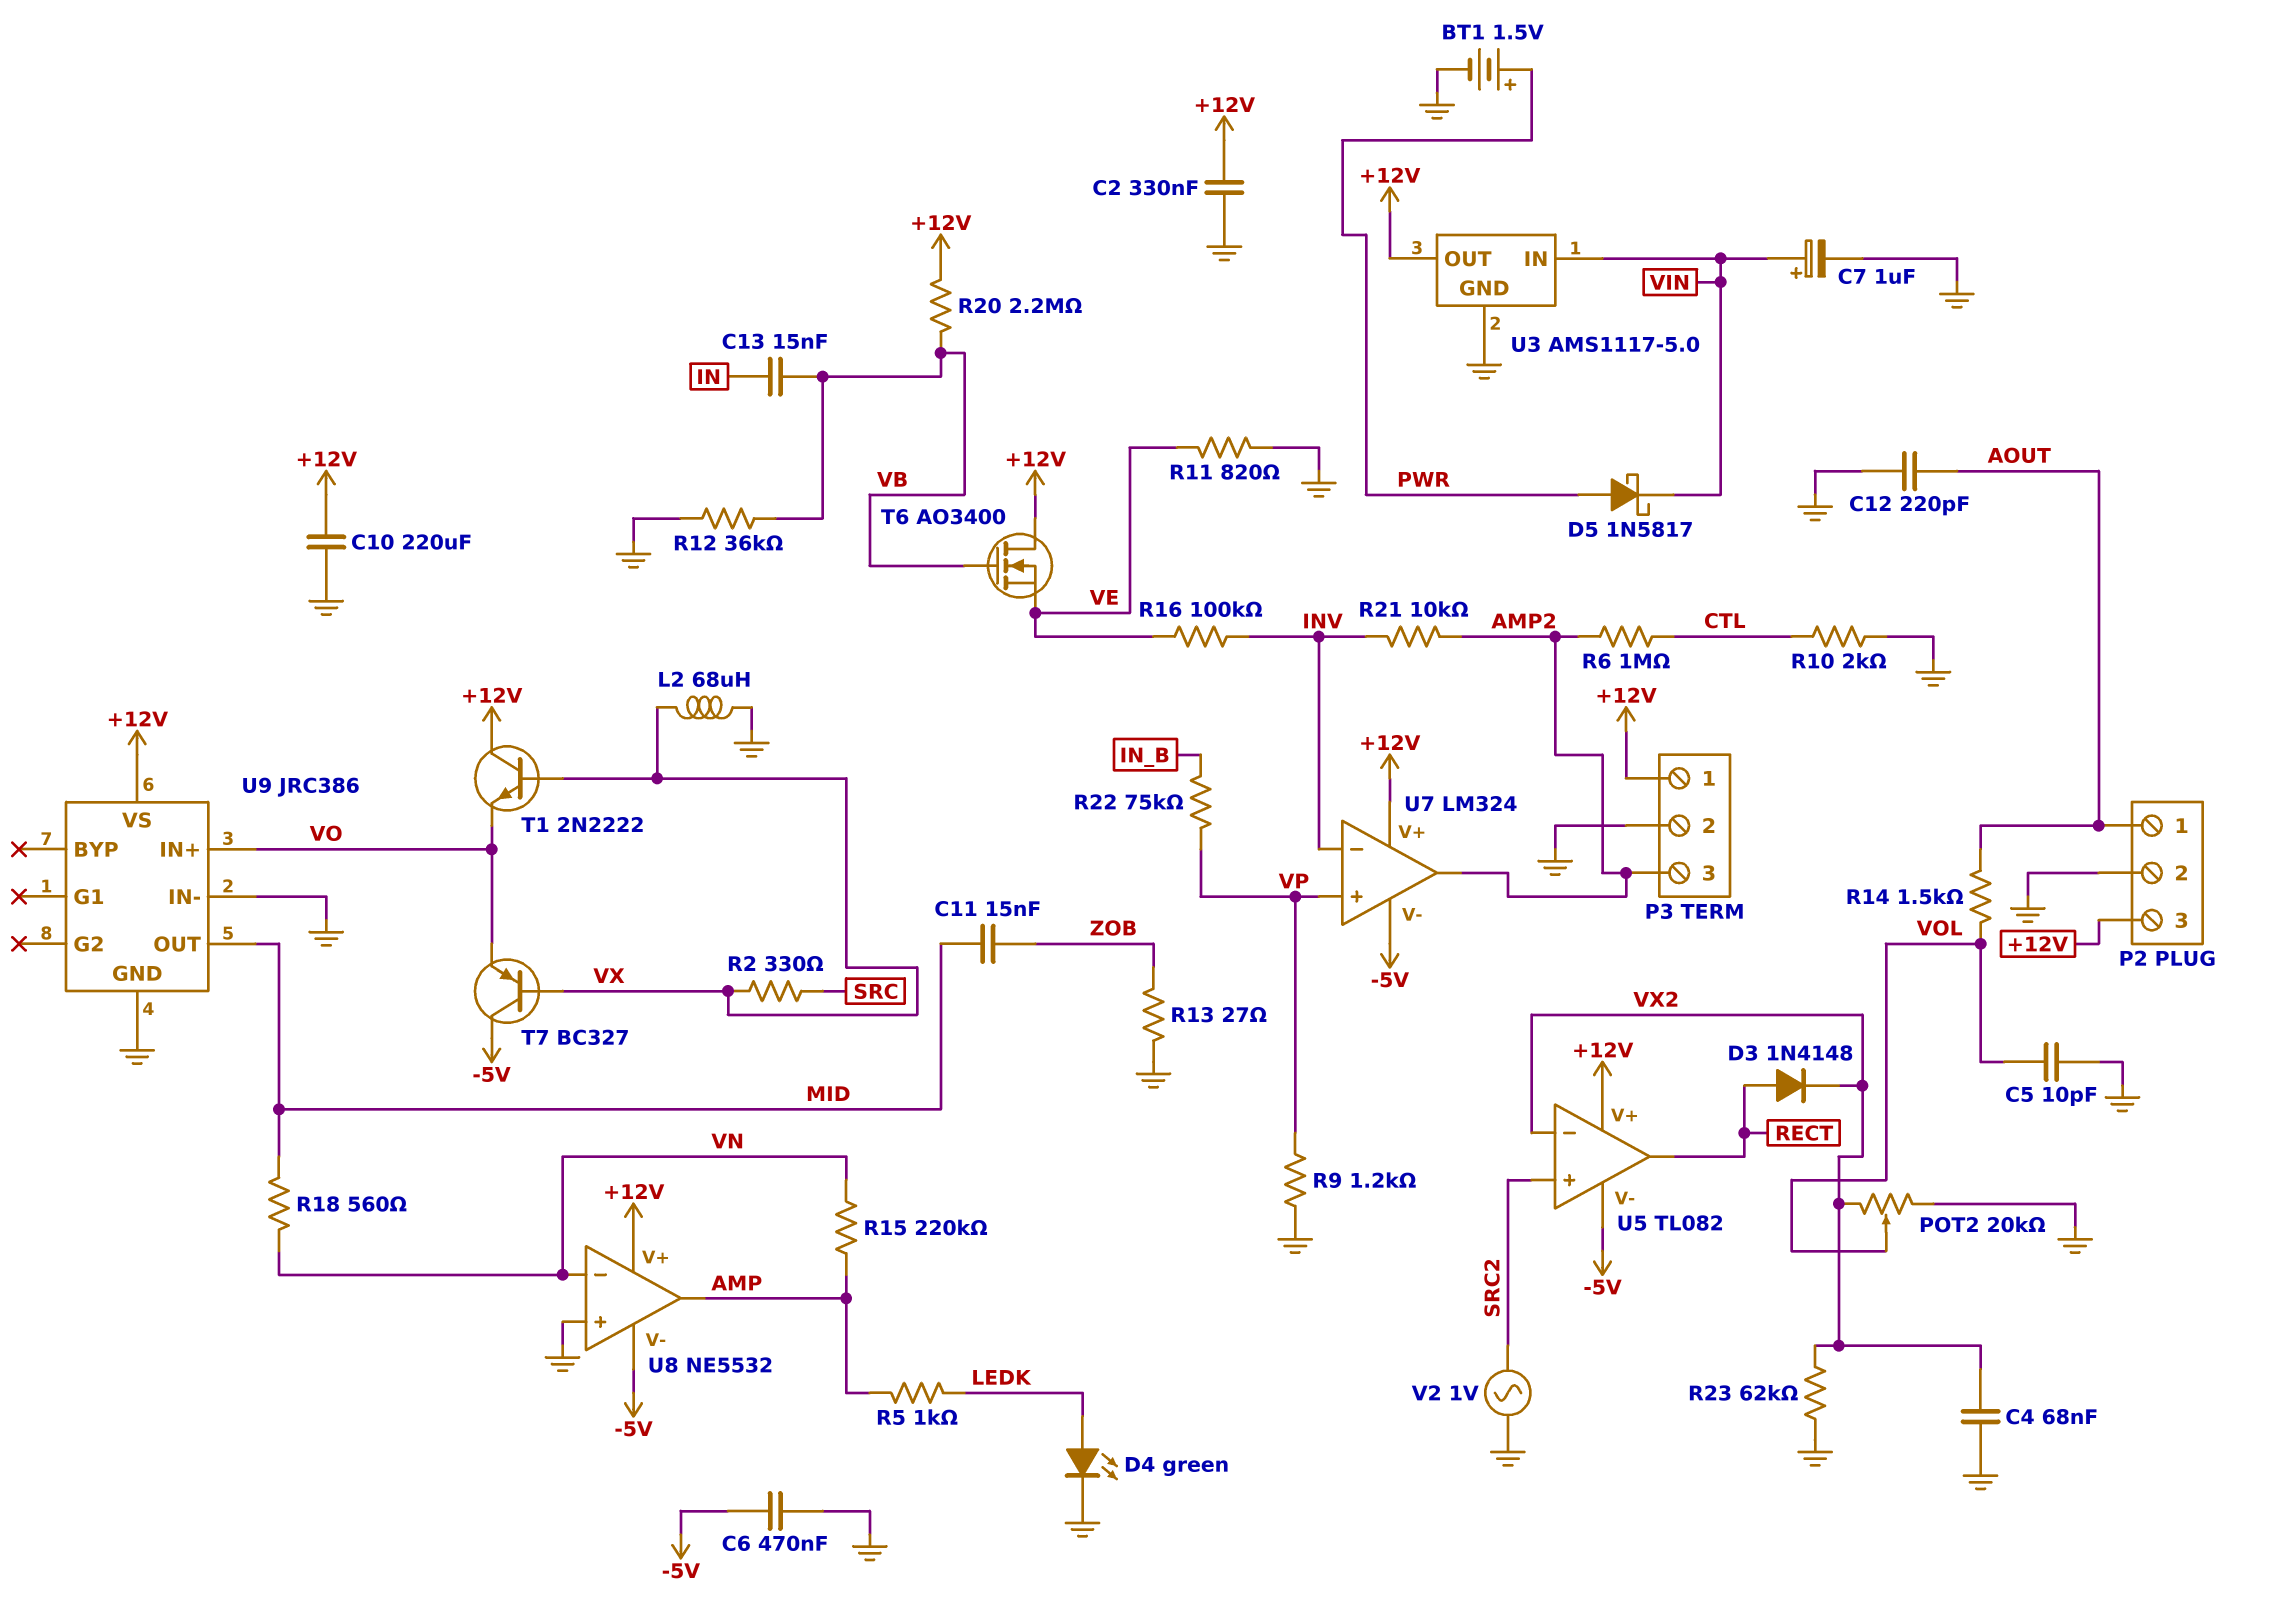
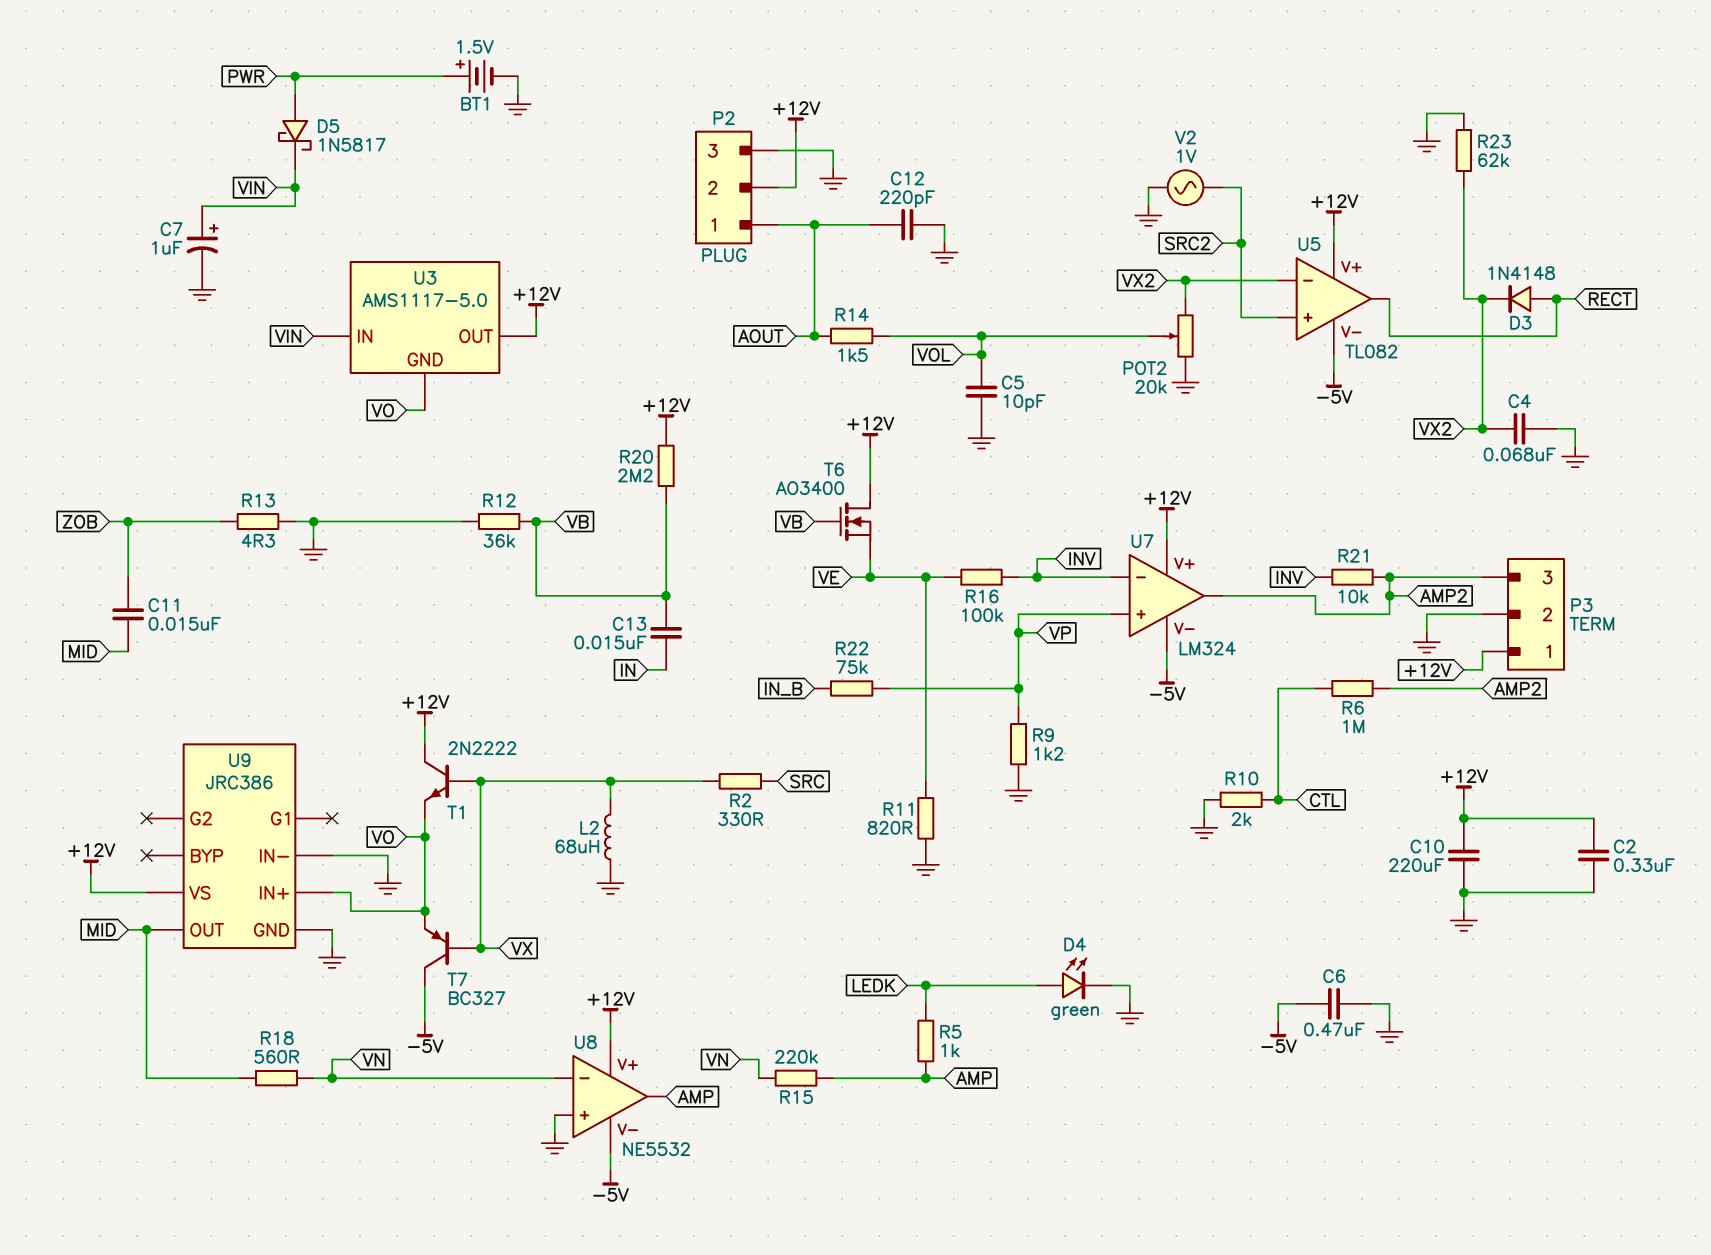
P2 pin 2: GND -> +12V
P2 pin 3: +12V -> GND
R13: 27 (GND, ZOB) -> 4.3 (GND, ZOB)
U3 pin GND: GND -> VO

